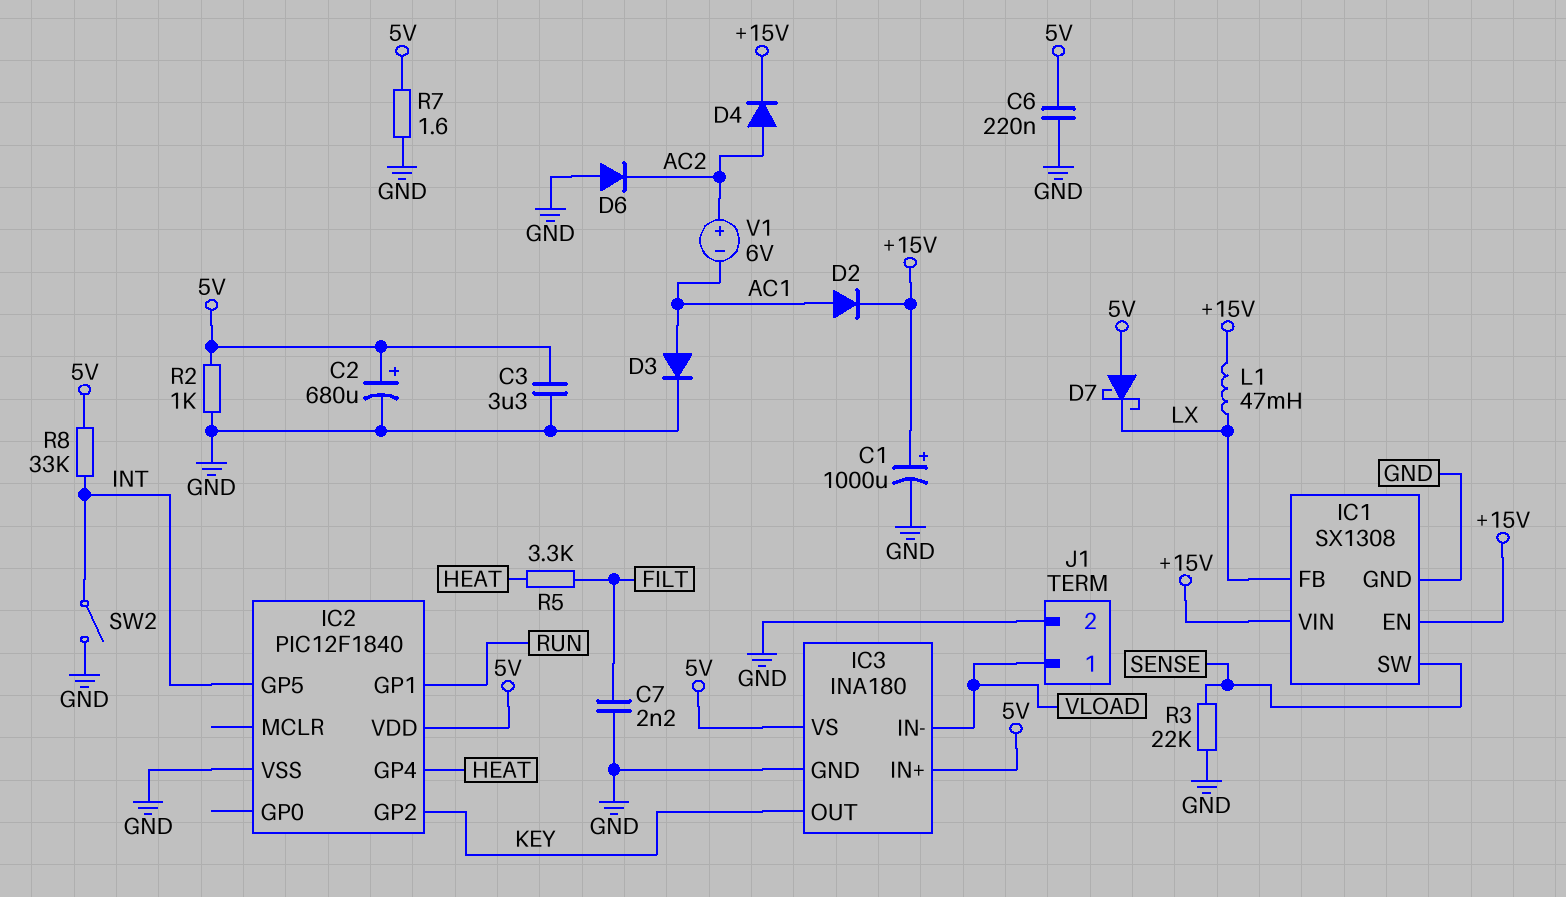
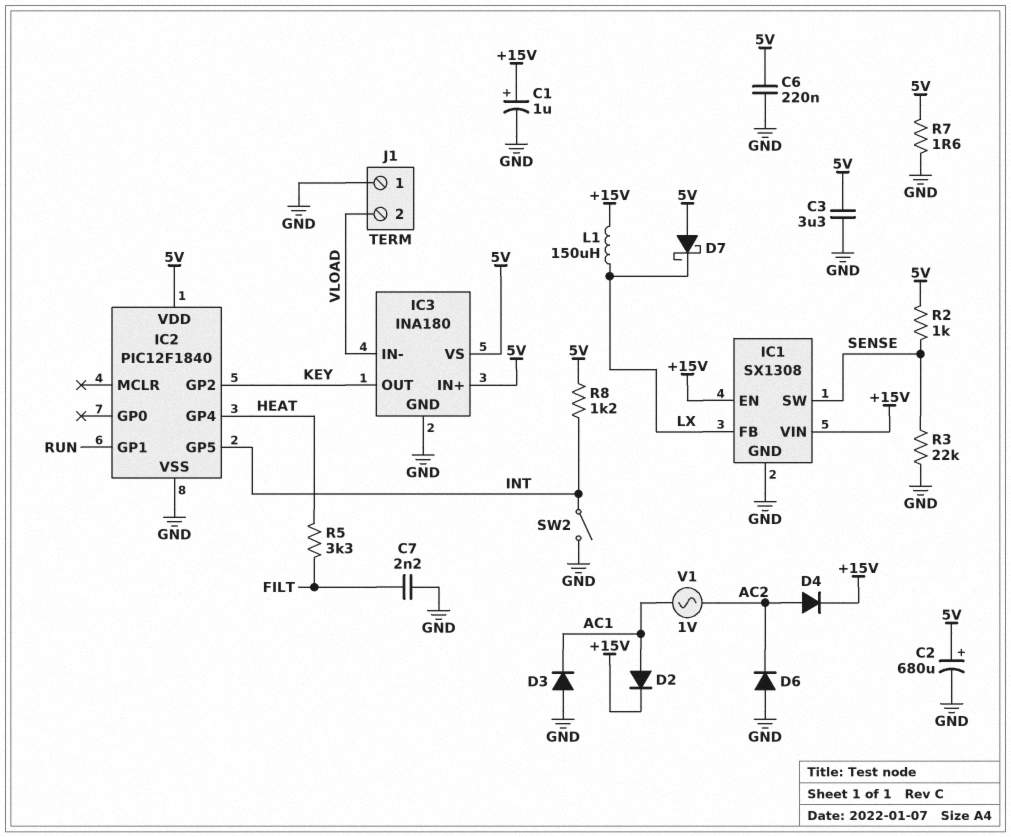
C1: 1000uF (plus +15V, minus GND) -> 1uF (plus +15V, minus GND)
D3: diode (A AC1, K GND) -> diode (A GND, K AC1)
J1 pin 1: VLOAD -> GND
J1 pin 2: GND -> VLOAD
L1: 47mH (+15V, LX) -> 150uH (+15V, LX)
R2: 1k (5V, GND) -> 1k (5V, SENSE)
R8: 33k (5V, INT) -> 1.2k (5V, INT)
V1: 6V (plus AC2, minus AC1) -> AC 1V (AC1, AC2)

